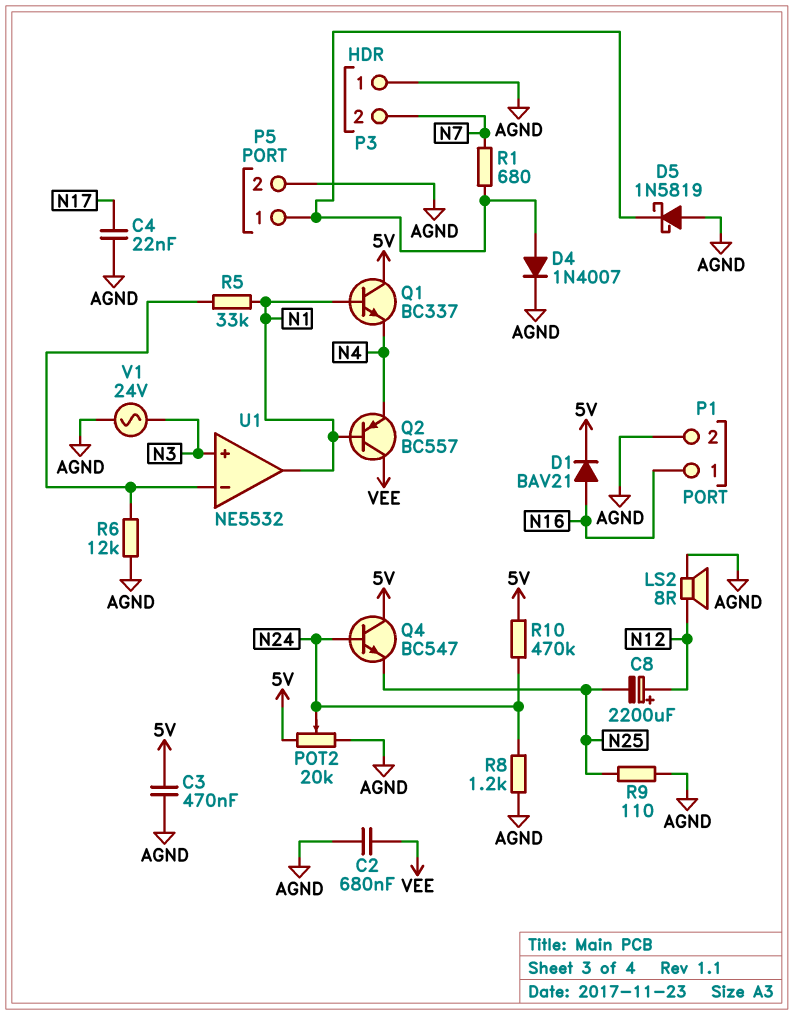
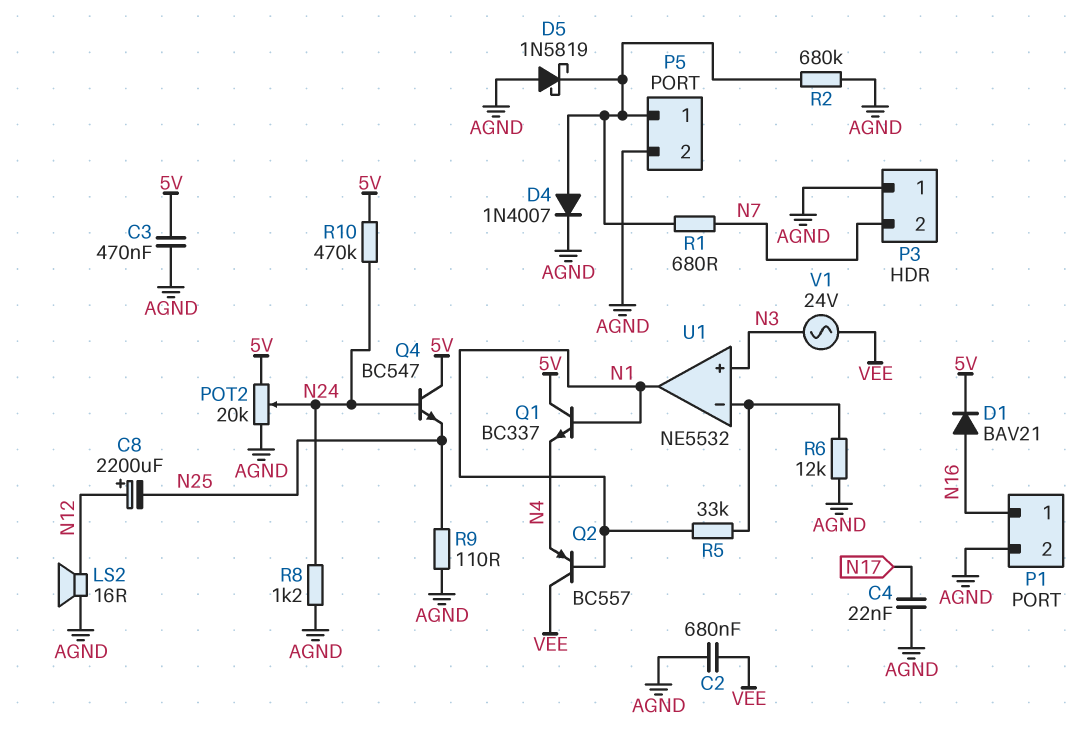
LS2: speaker 8R (AGND, N12) -> speaker 16R (AGND, N12)
R2: none -> 680k (AGND, P5/1)
V1: AC 24V (AGND, N3) -> AC 24V (N3, VEE)

